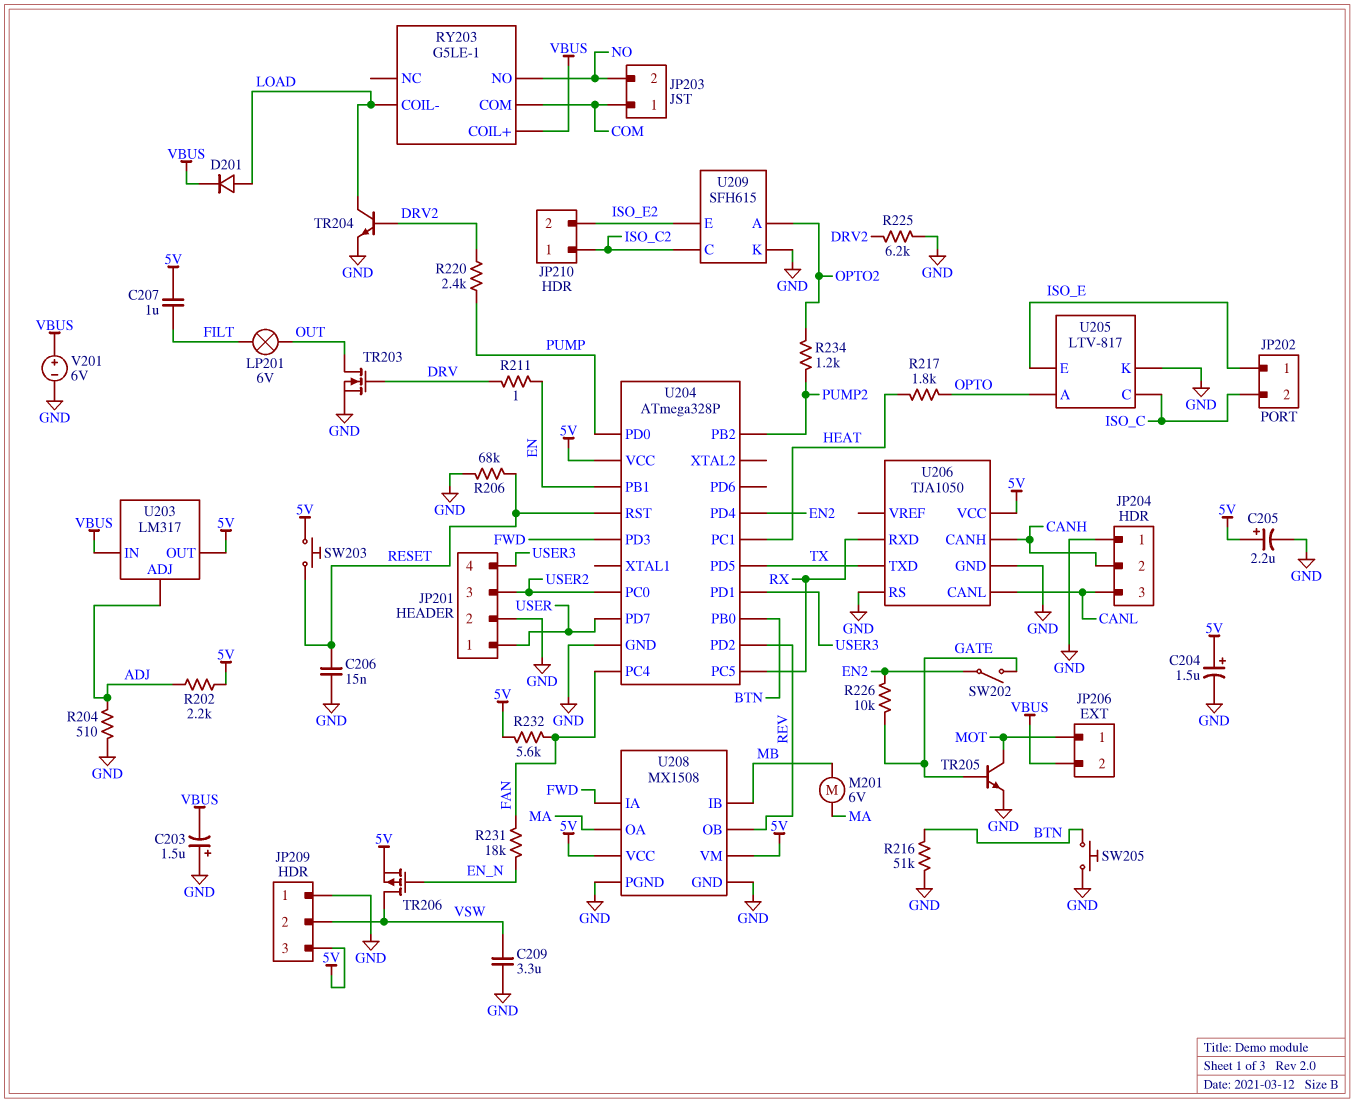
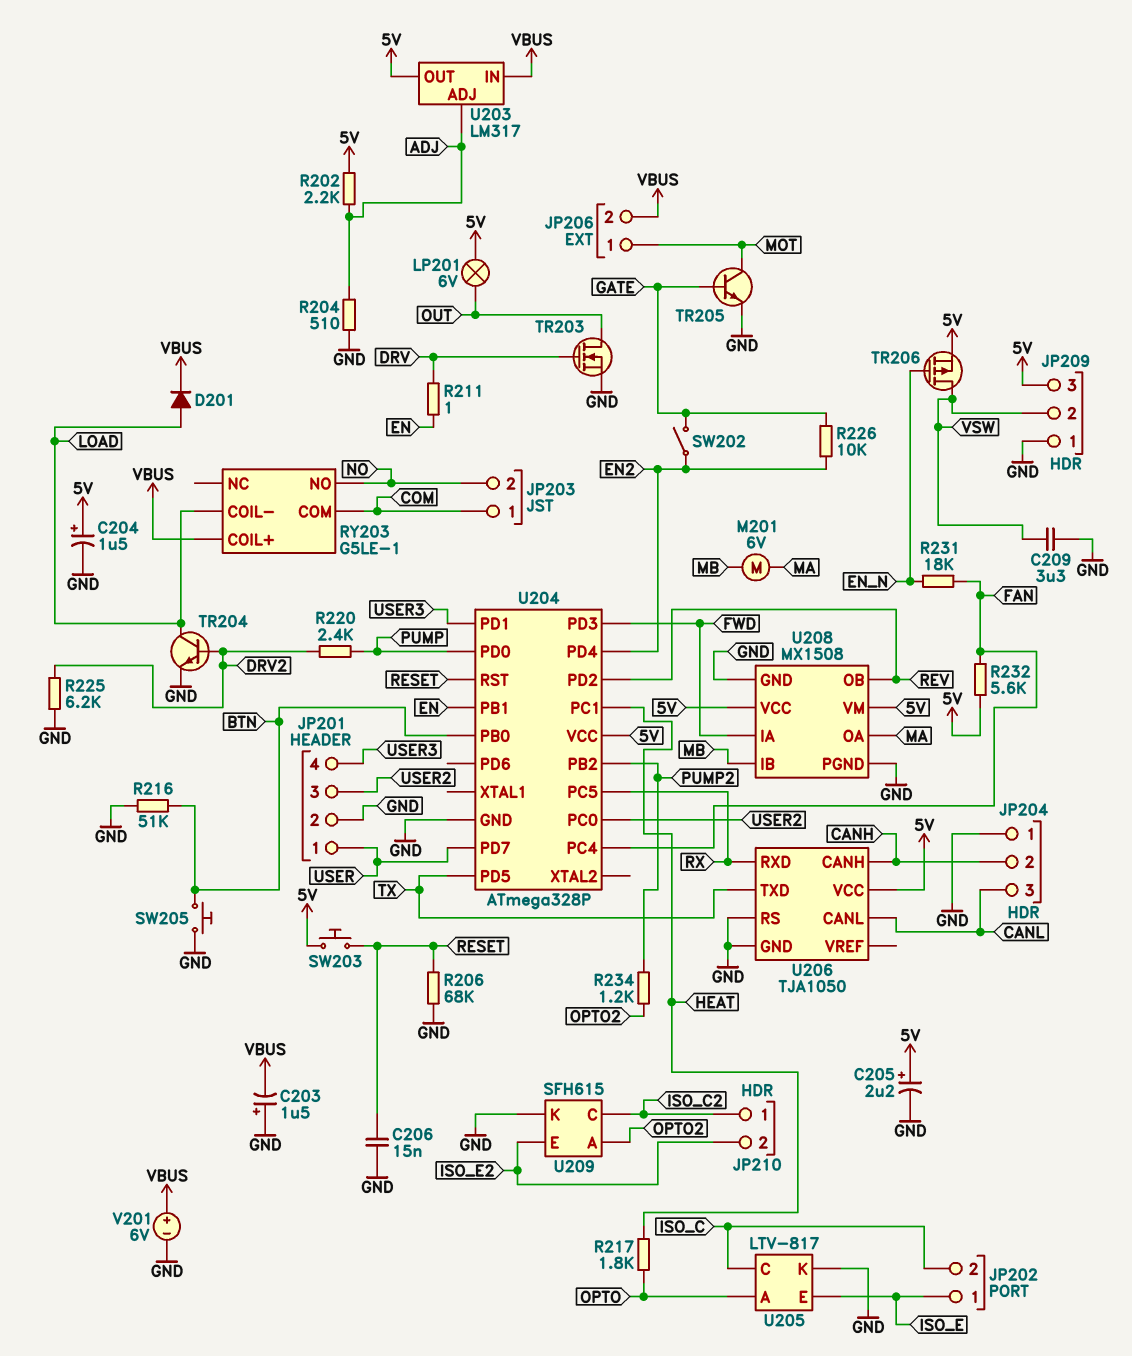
C207: 1uF (5V, FILT) -> none
LP201: lamp 6V (FILT, OUT) -> lamp 6V (5V, OUT)

